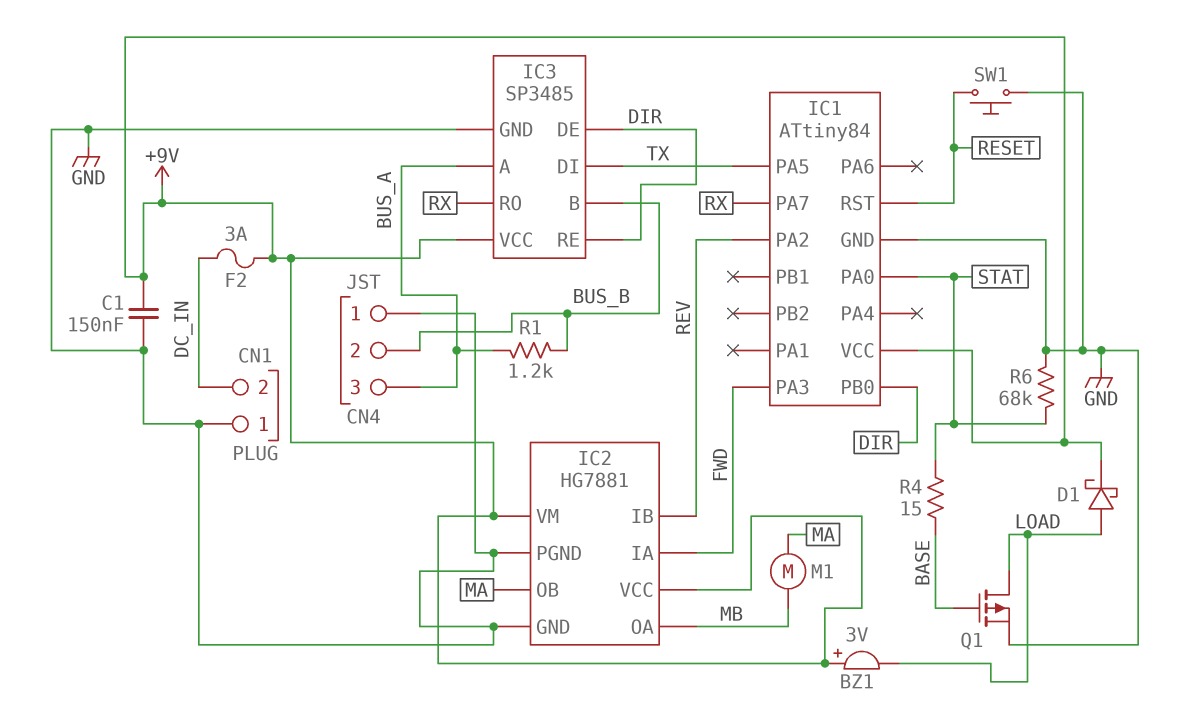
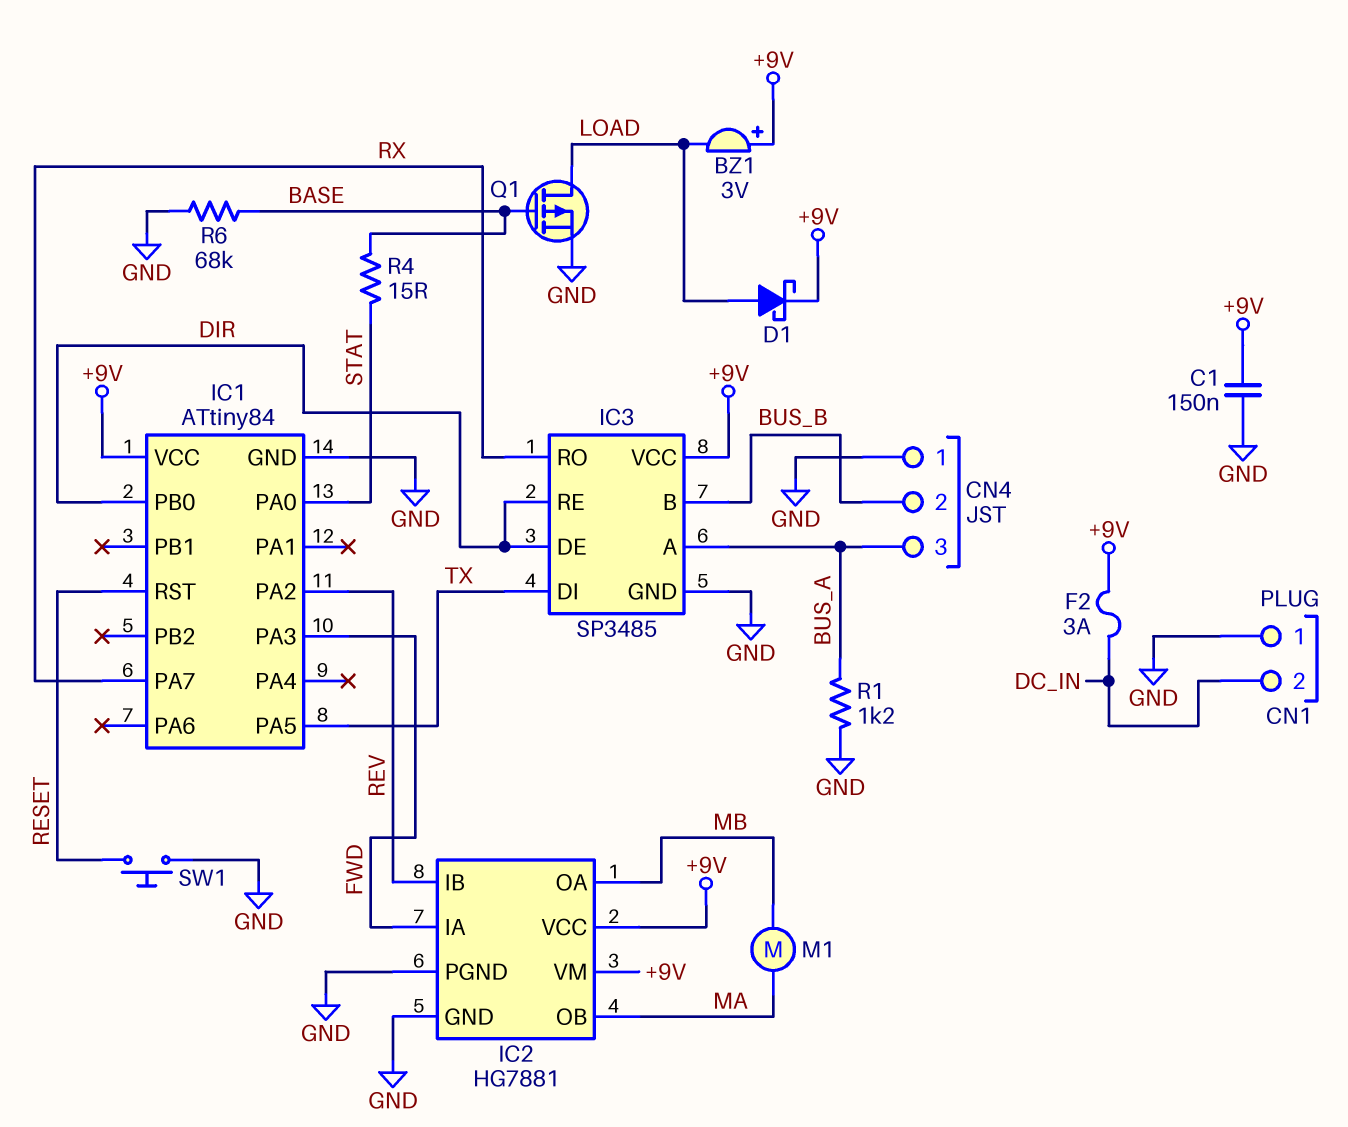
R1: 1.2k (BUS_A, BUS_B) -> 1.2k (BUS_A, GND)
R6: 68k (GND, STAT) -> 68k (BASE, GND)

